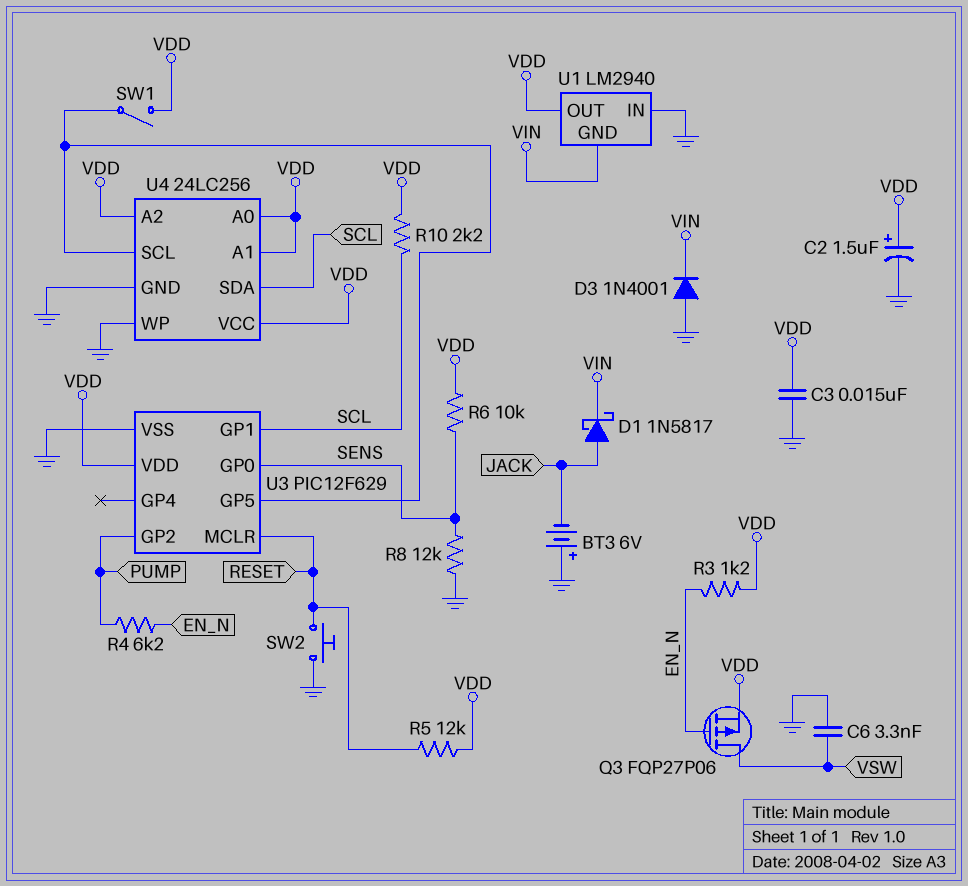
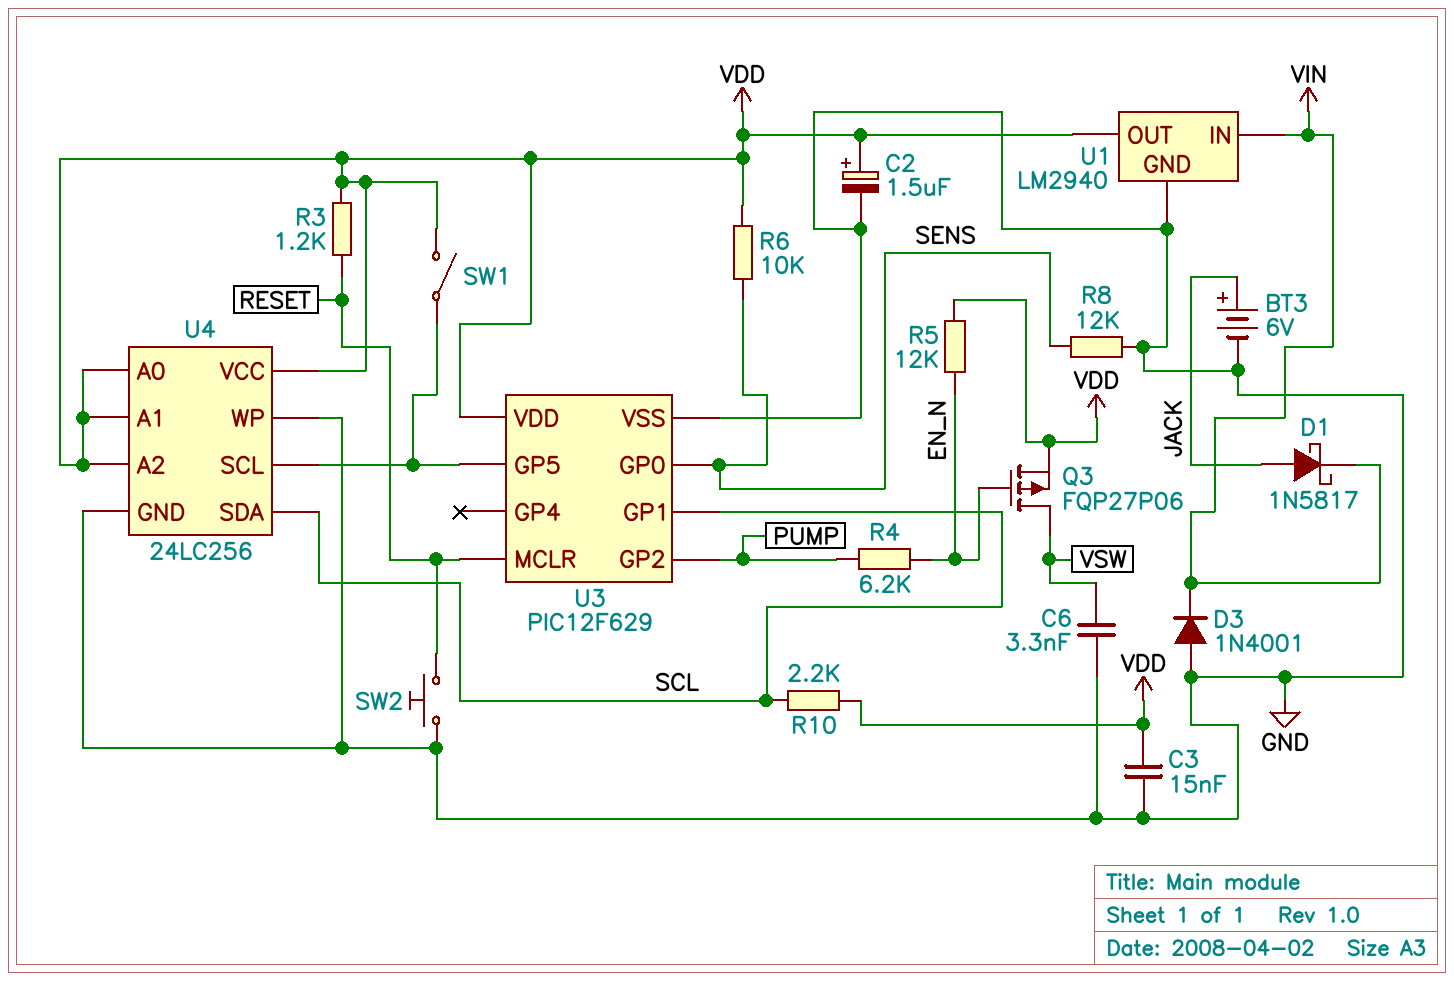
BT3: 6V (plus GND, minus JACK) -> 6V (plus JACK, minus GND)
R3: 1.2k (EN_N, VDD) -> 1.2k (RESET, VDD)
R5: 12k (RESET, VDD) -> 12k (EN_N, VDD)
U1 pin GND: VIN -> GND
U1 pin IN: GND -> VIN

